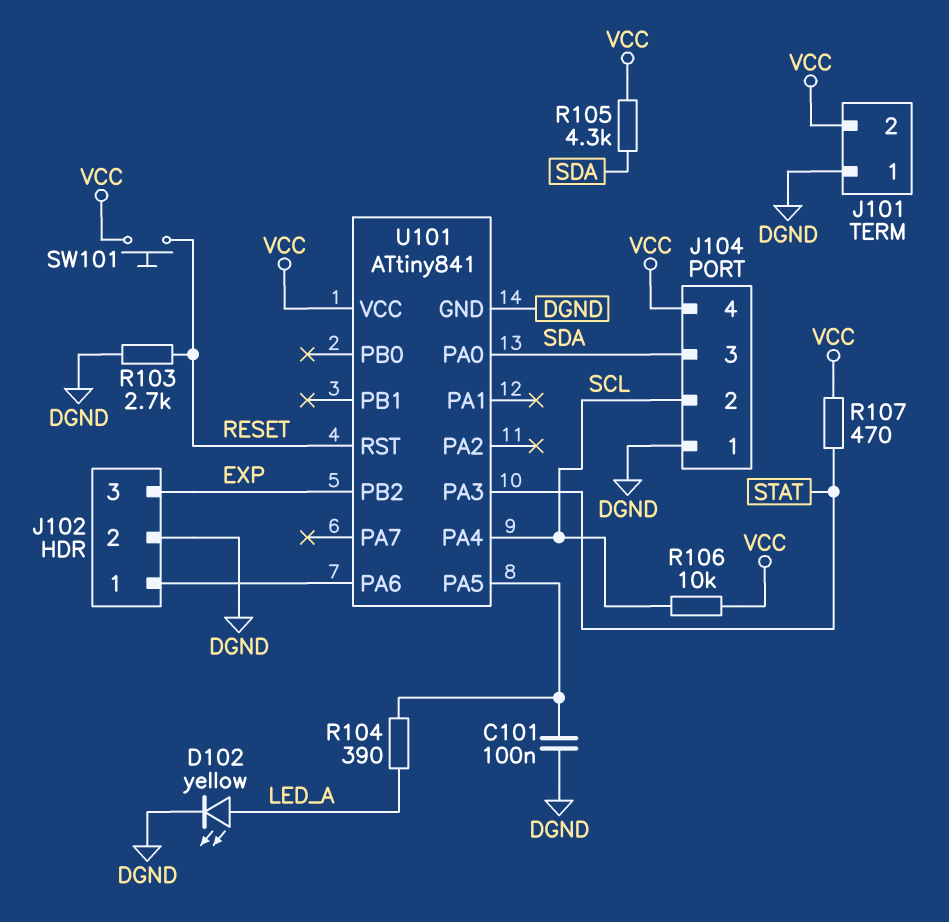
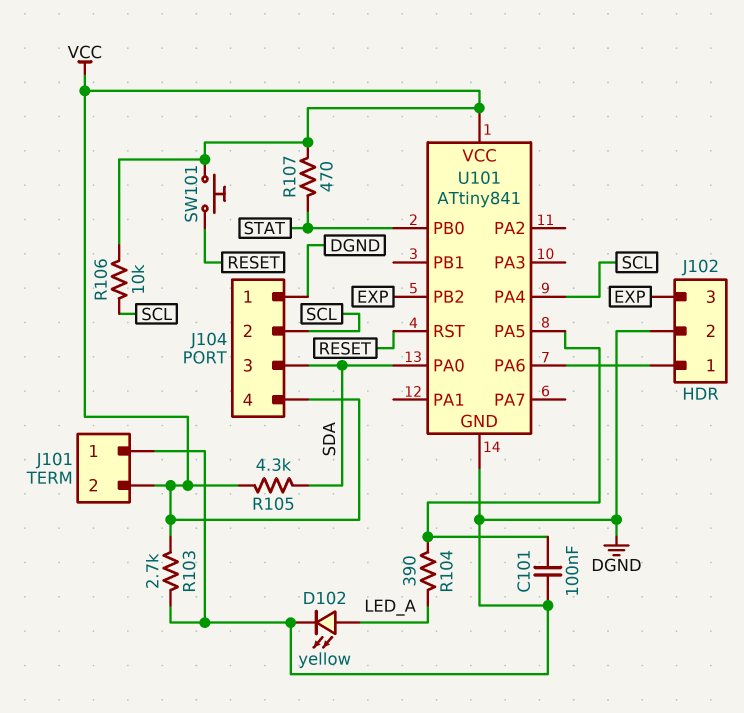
R103: 2.7k (DGND, RESET) -> 2.7k (DGND, VCC)
U101 pin PA3: STAT -> none
U101 pin PB0: none -> STAT

